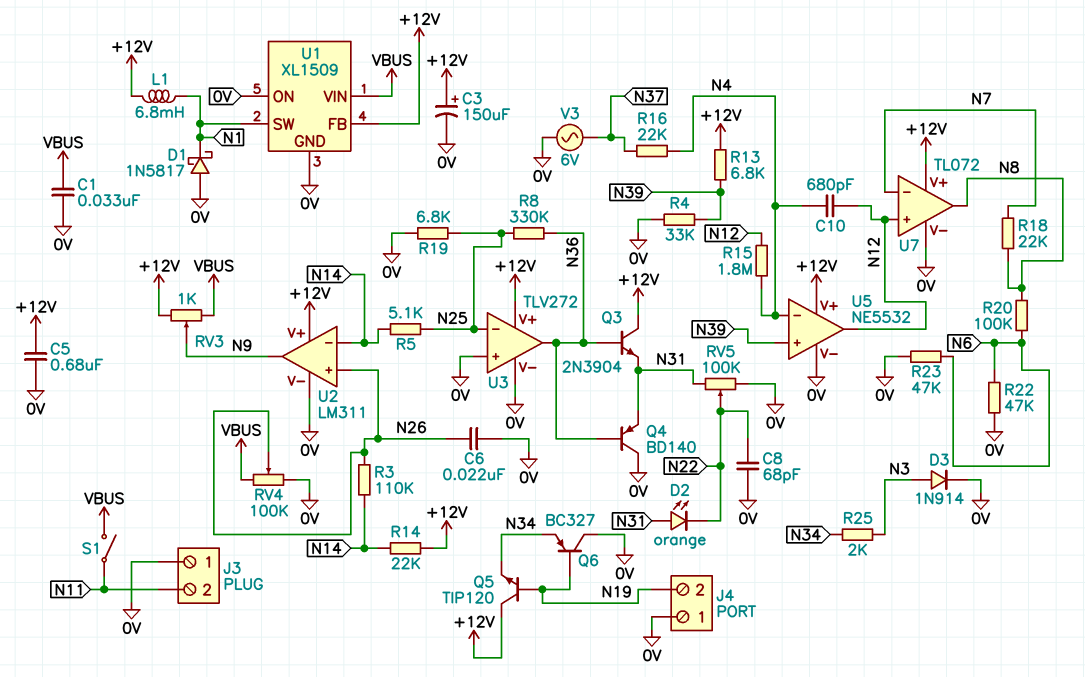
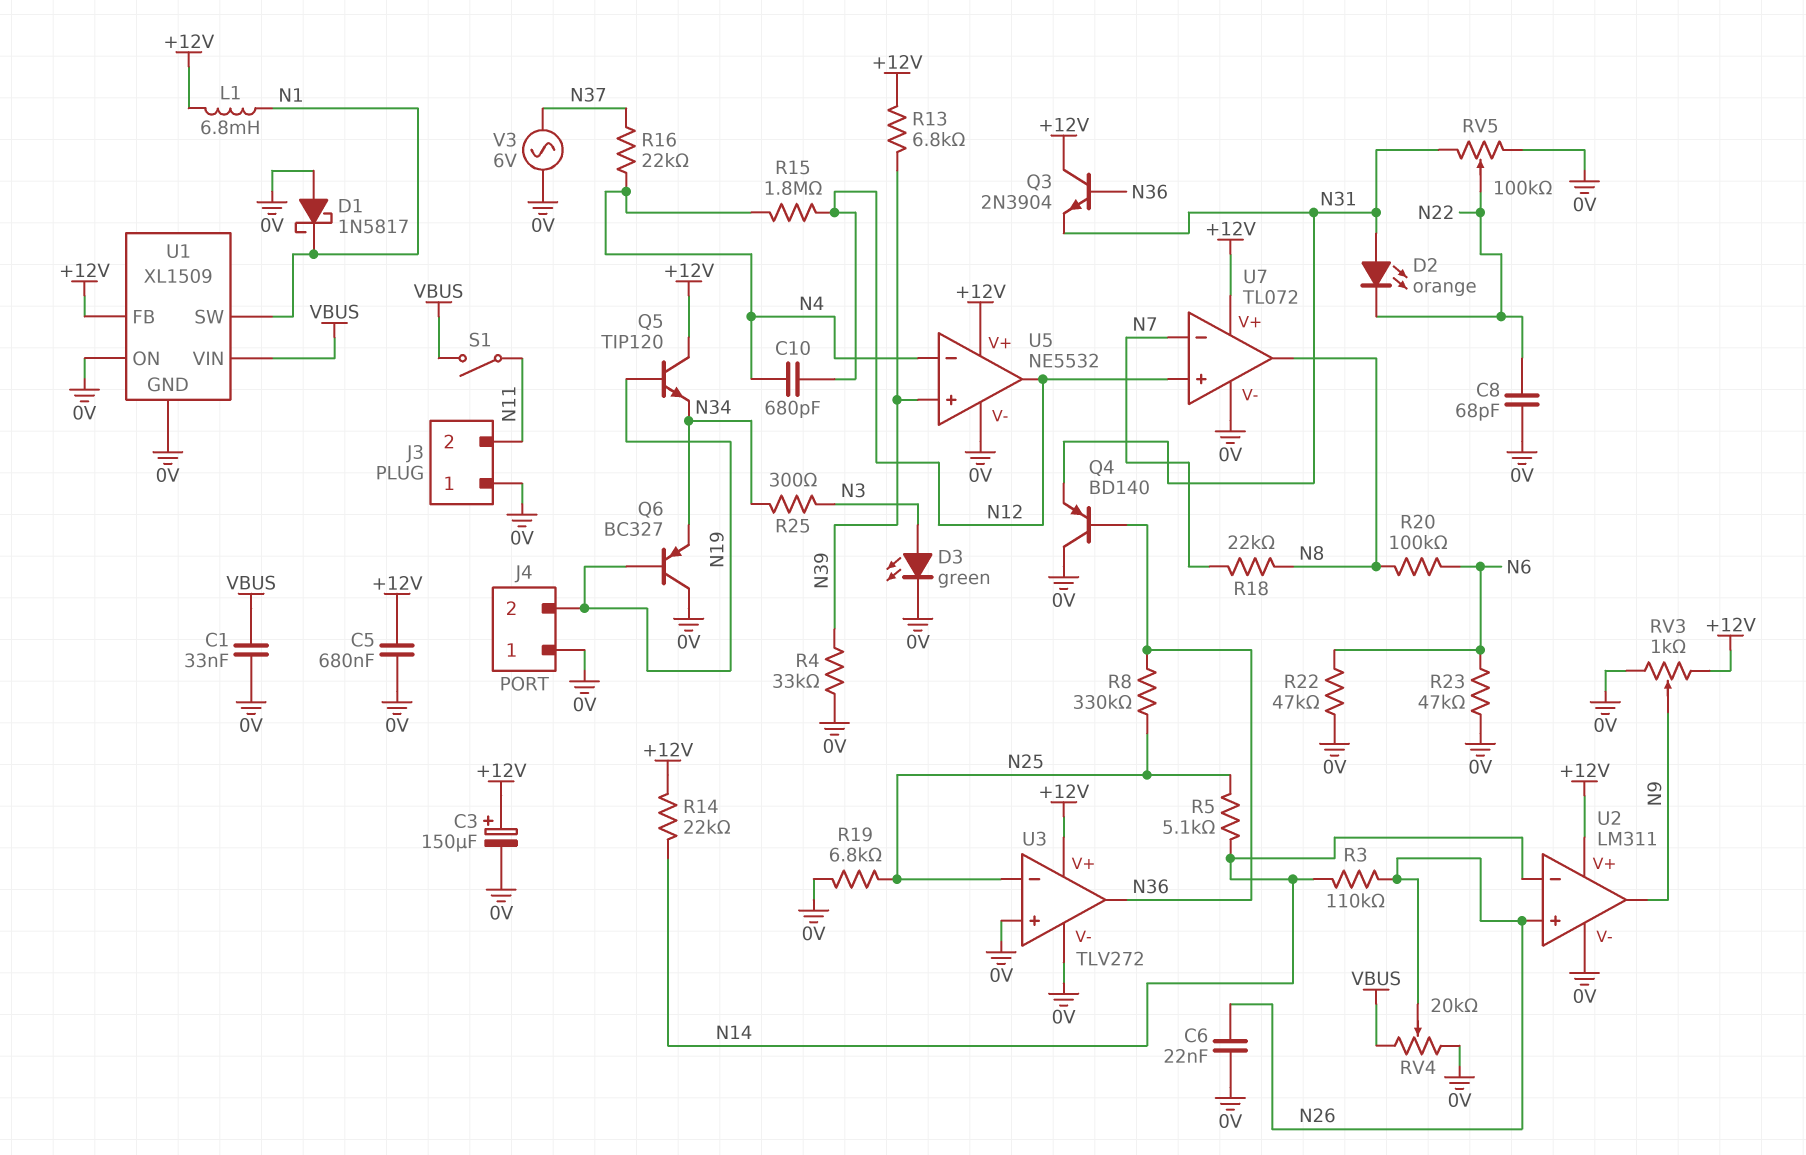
D3: diode 1N914 (A N3, K 0V) -> LED green (A N3, K 0V)
R25: 2k (N3, N34) -> 300 (N3, N34)
RV3: 1k (+12V, VBUS, wiper N9) -> 1k (+12V, 0V, wiper N9)
RV4: 100k (0V, VBUS, wiper N26) -> 20k (0V, VBUS, wiper N26)

